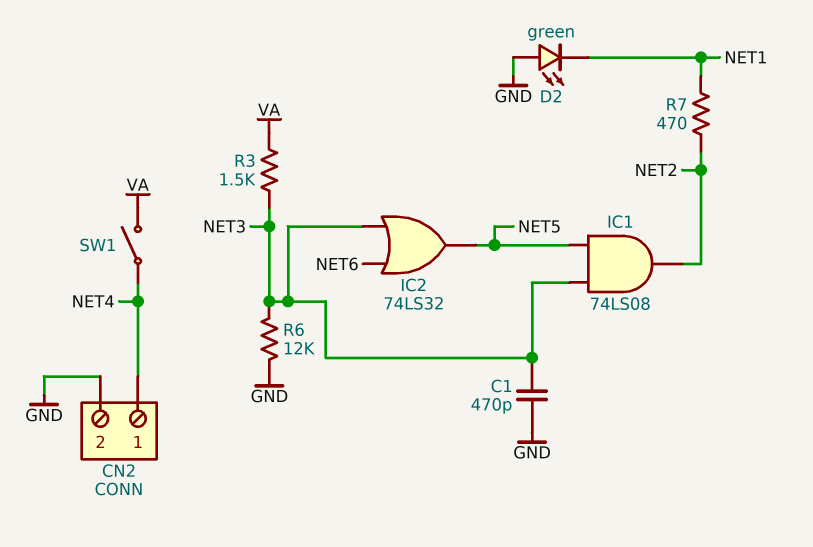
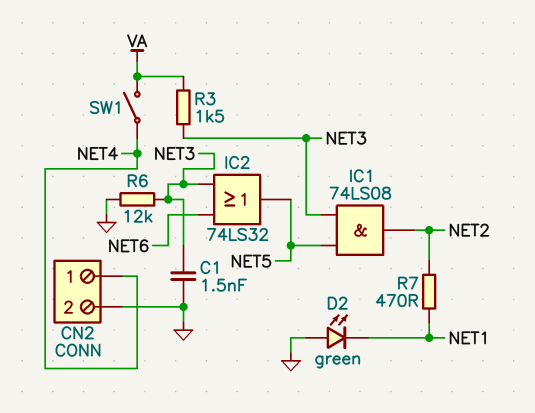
C1: 470pF (GND, NET3) -> 1.5nF (GND, NET3)

